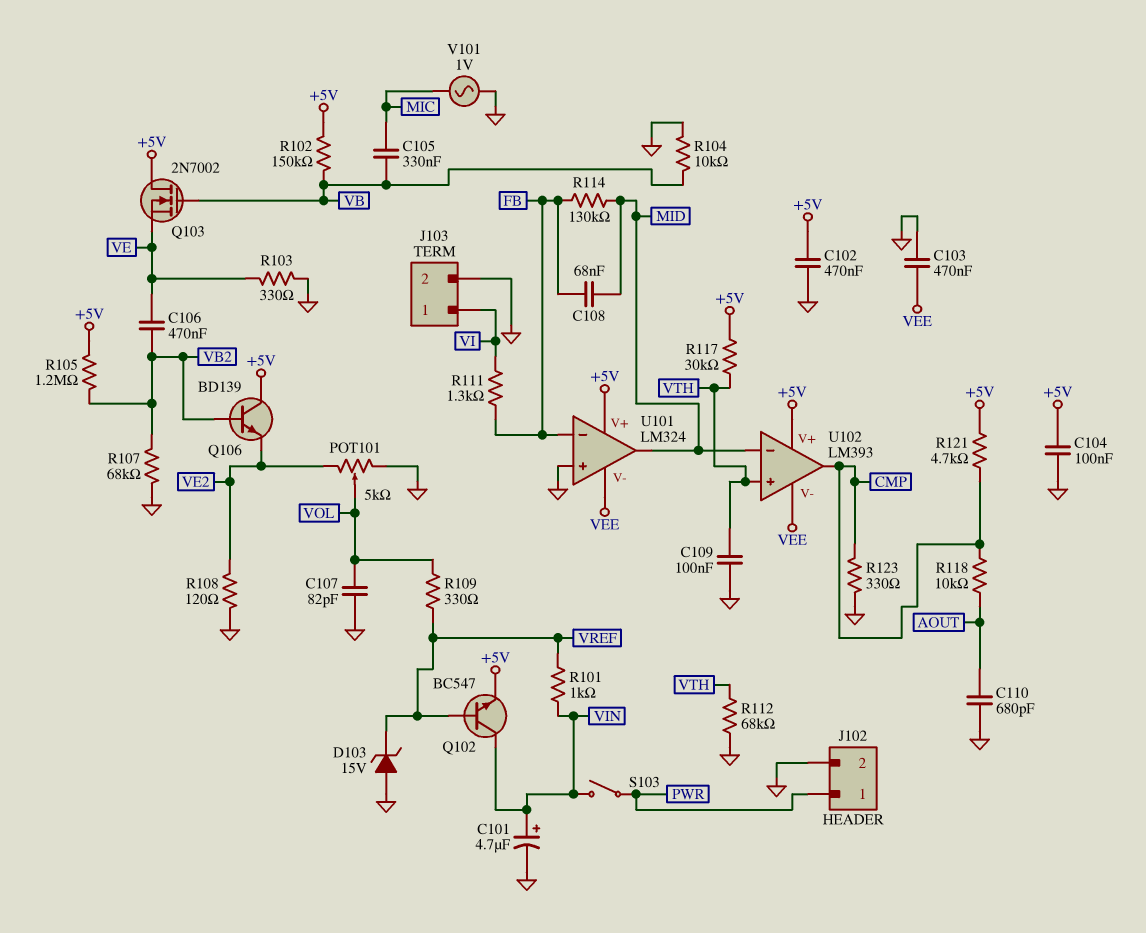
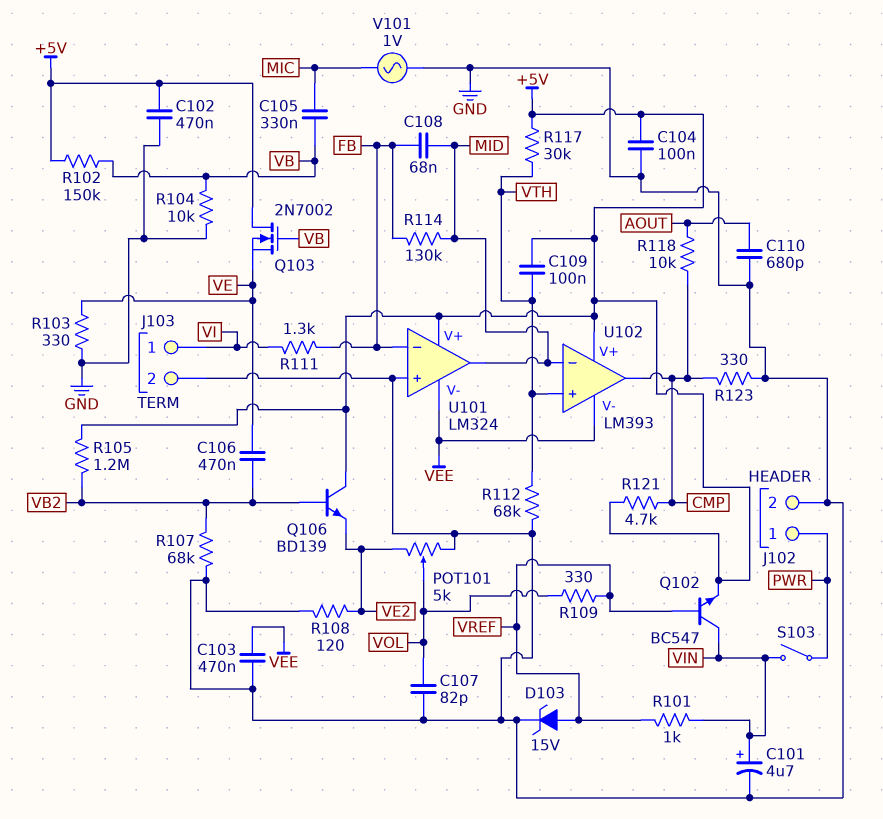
C109: 100nF (GND, VTH) -> 100nF (+5V, VTH)
D103: zener 15V (A GND, K VREF) -> zener 15V (A VREF, K GND)

